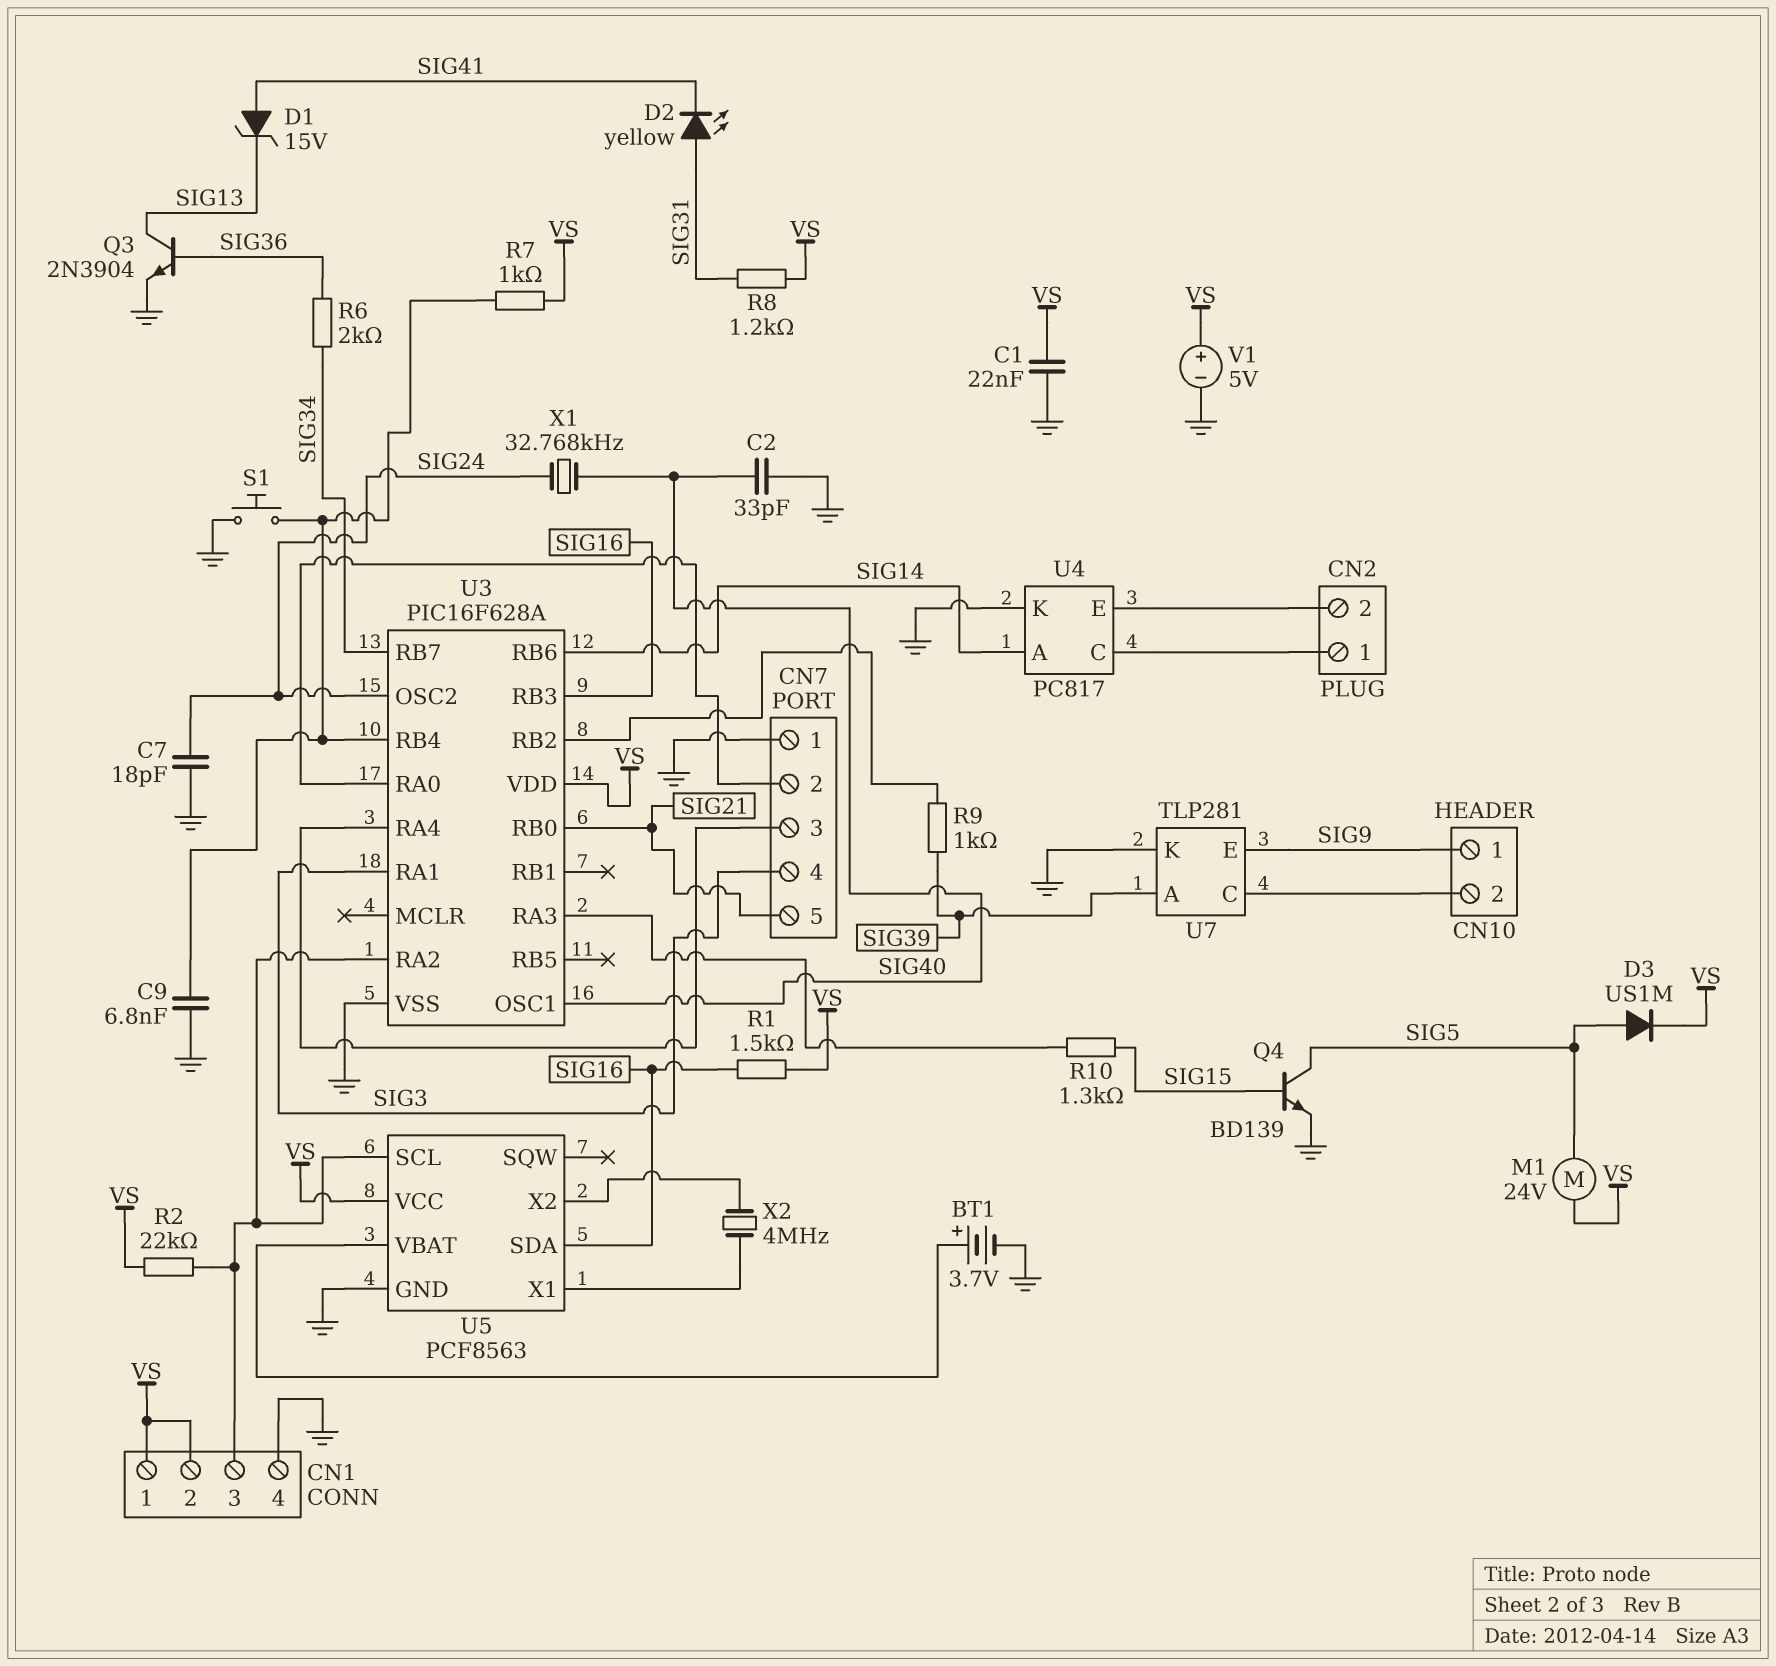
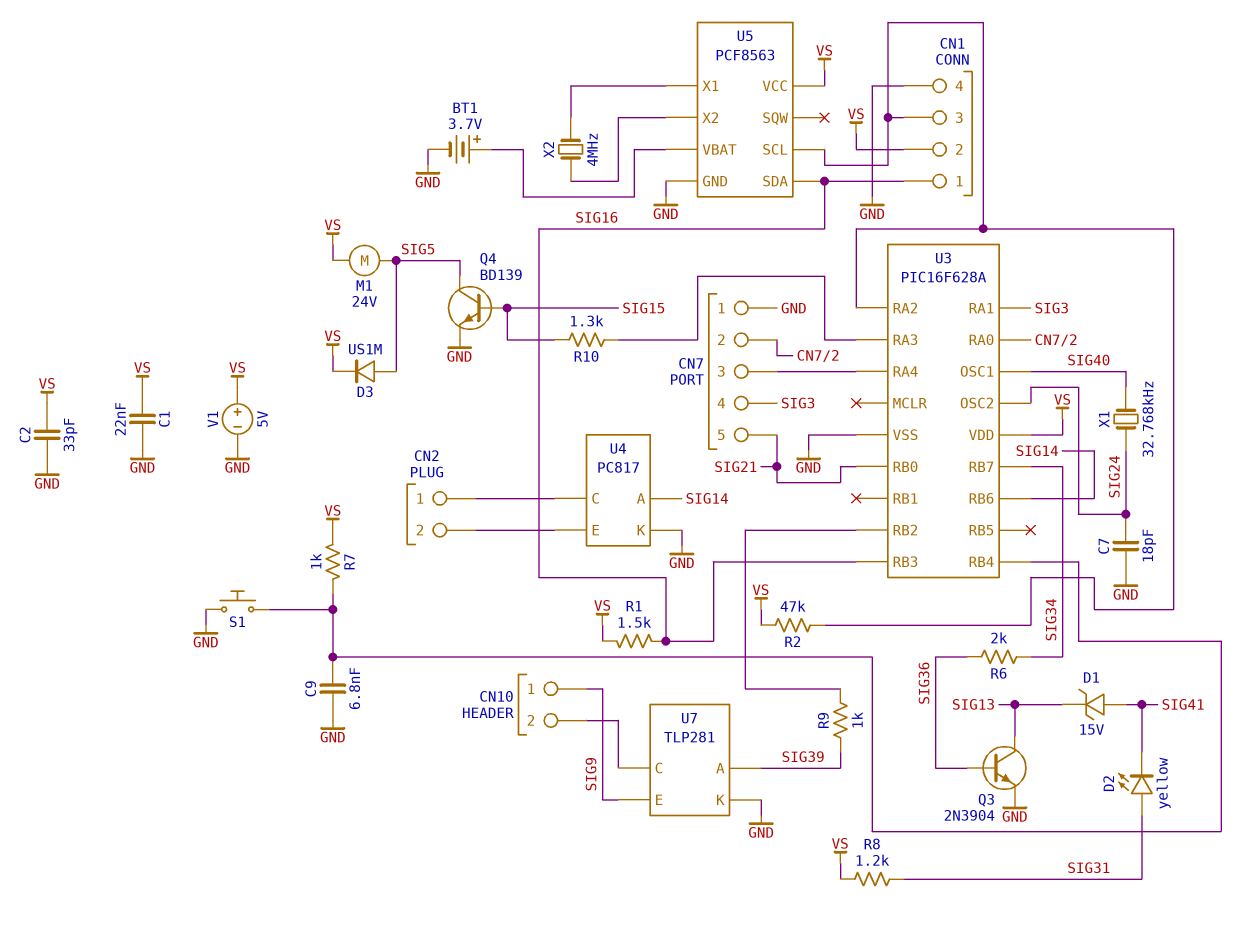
C2: 33pF (GND, SIG40) -> 33pF (GND, VS)
CN1 pin 1: VS -> SIG16
R2: 22k (CN1/3, VS) -> 47k (CN1/3, VS)

